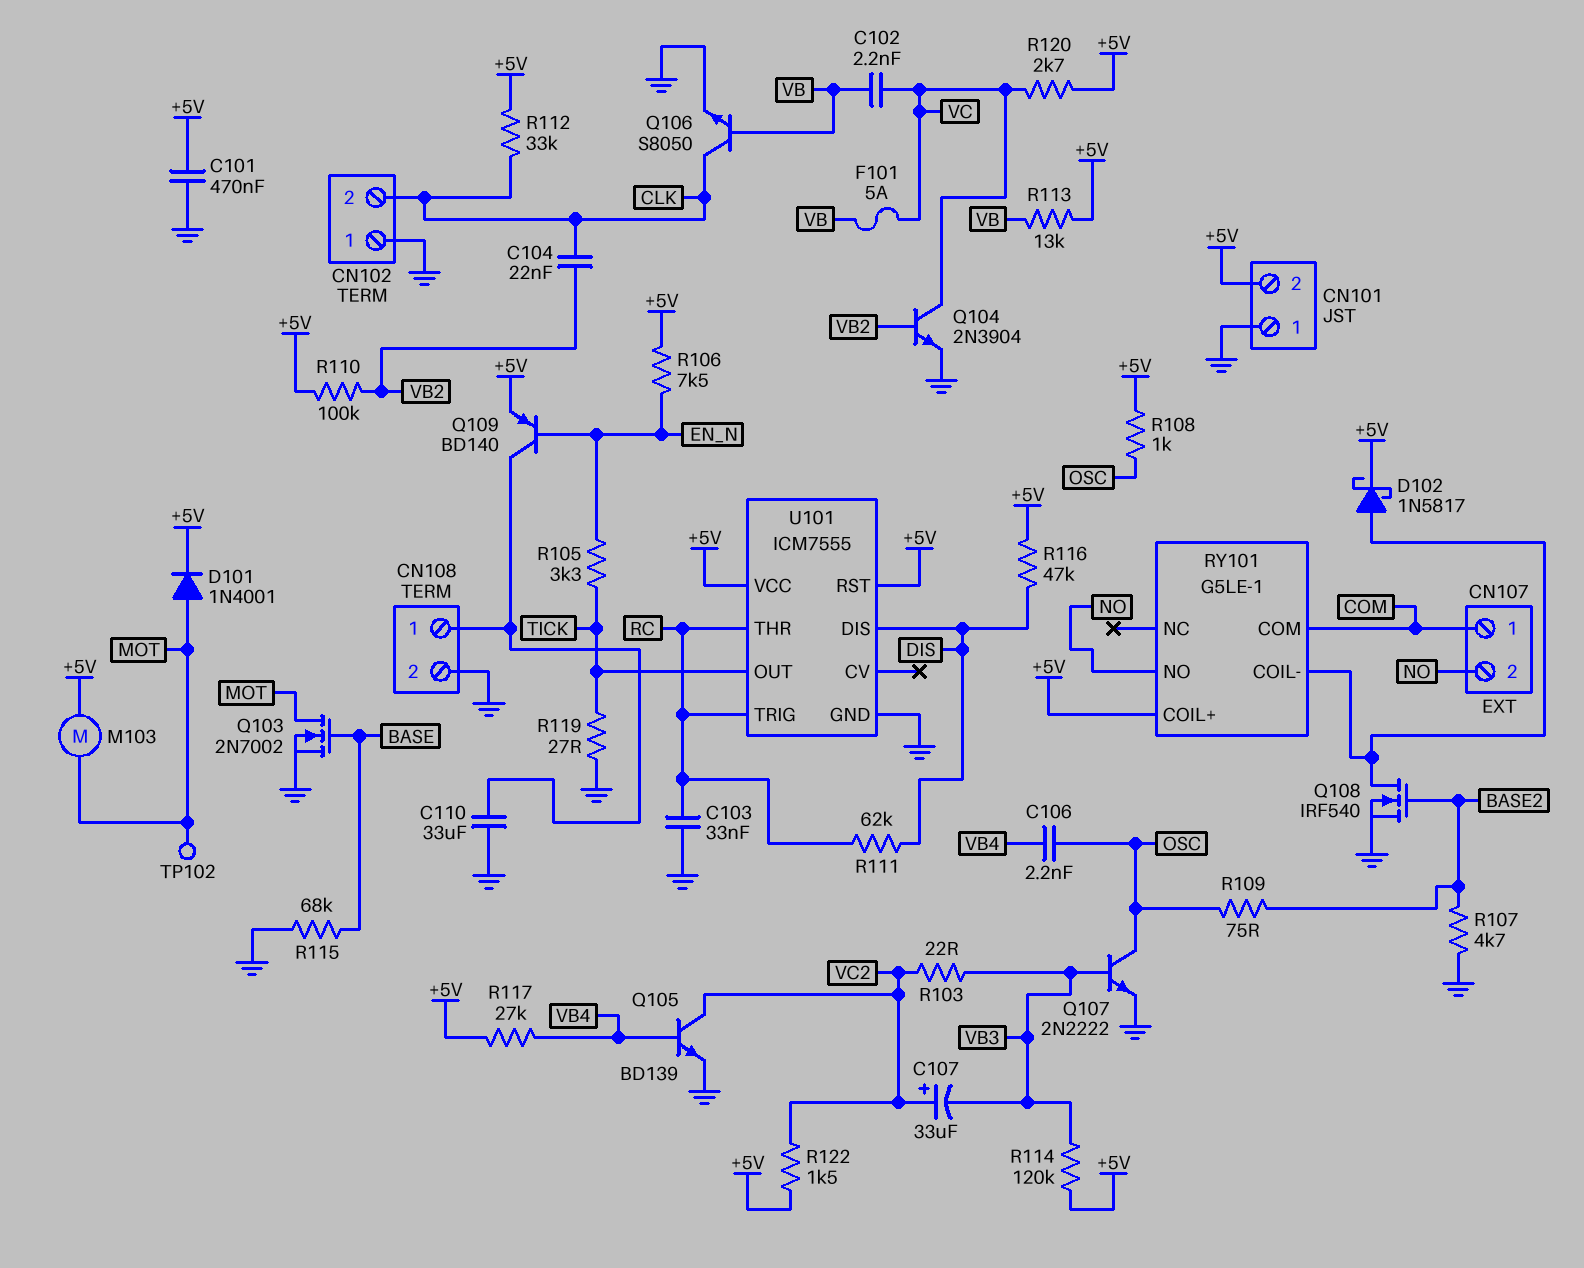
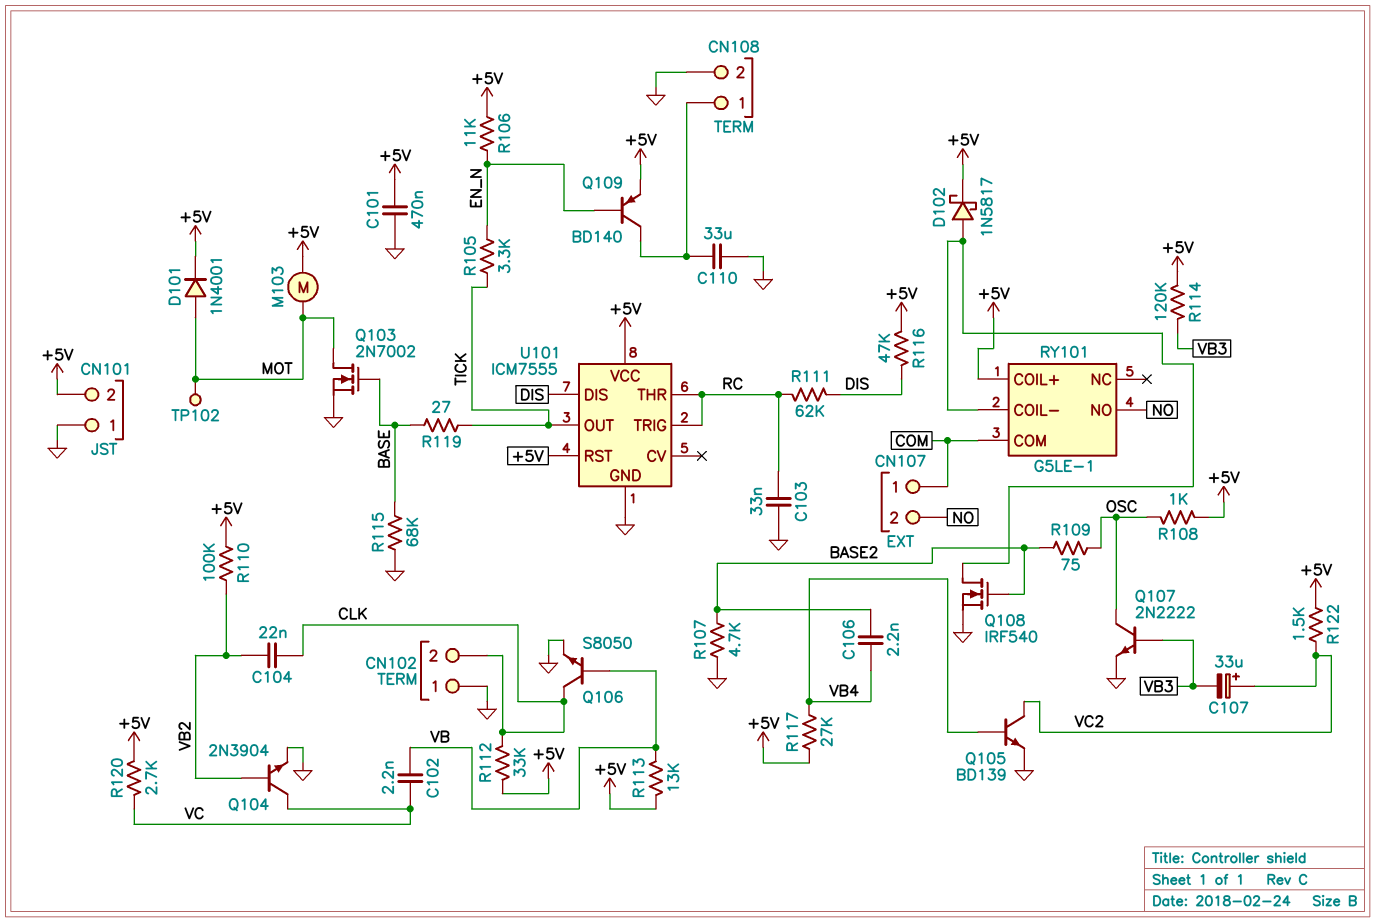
C106: 2.2nF (OSC, VB4) -> 2.2nF (BASE2, VB4)
F101: 5A (VB, VC) -> none
R103: 22 (VB3, VC2) -> none
R106: 7.5k (+5V, EN_N) -> 11k (+5V, EN_N)
R119: 27 (GND, TICK) -> 27 (BASE, TICK)

